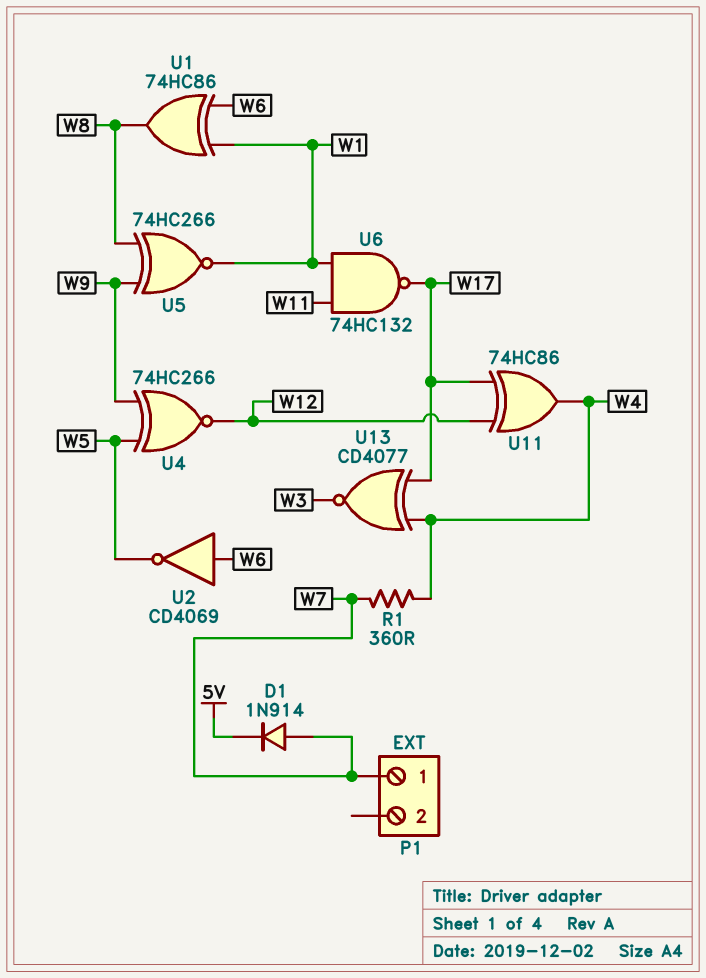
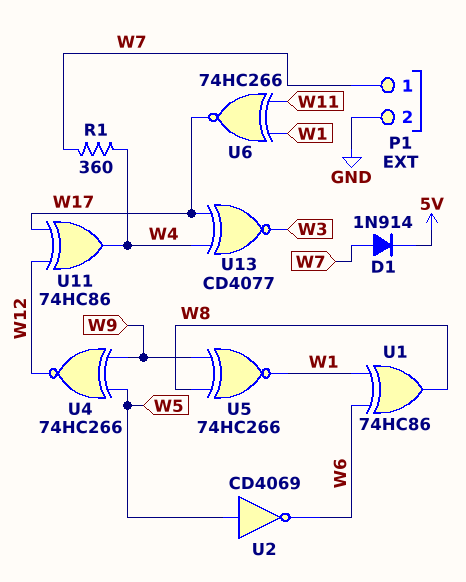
P1 pin 2: none -> GND
U2: NOT CD4069 (in W6, out W5) -> NOT CD4069 (in W5, out W6)
U6: NAND 74HC132 (in W1, in W11, out W17) -> XNOR 74HC266 (in W1, in W11, out W17)

